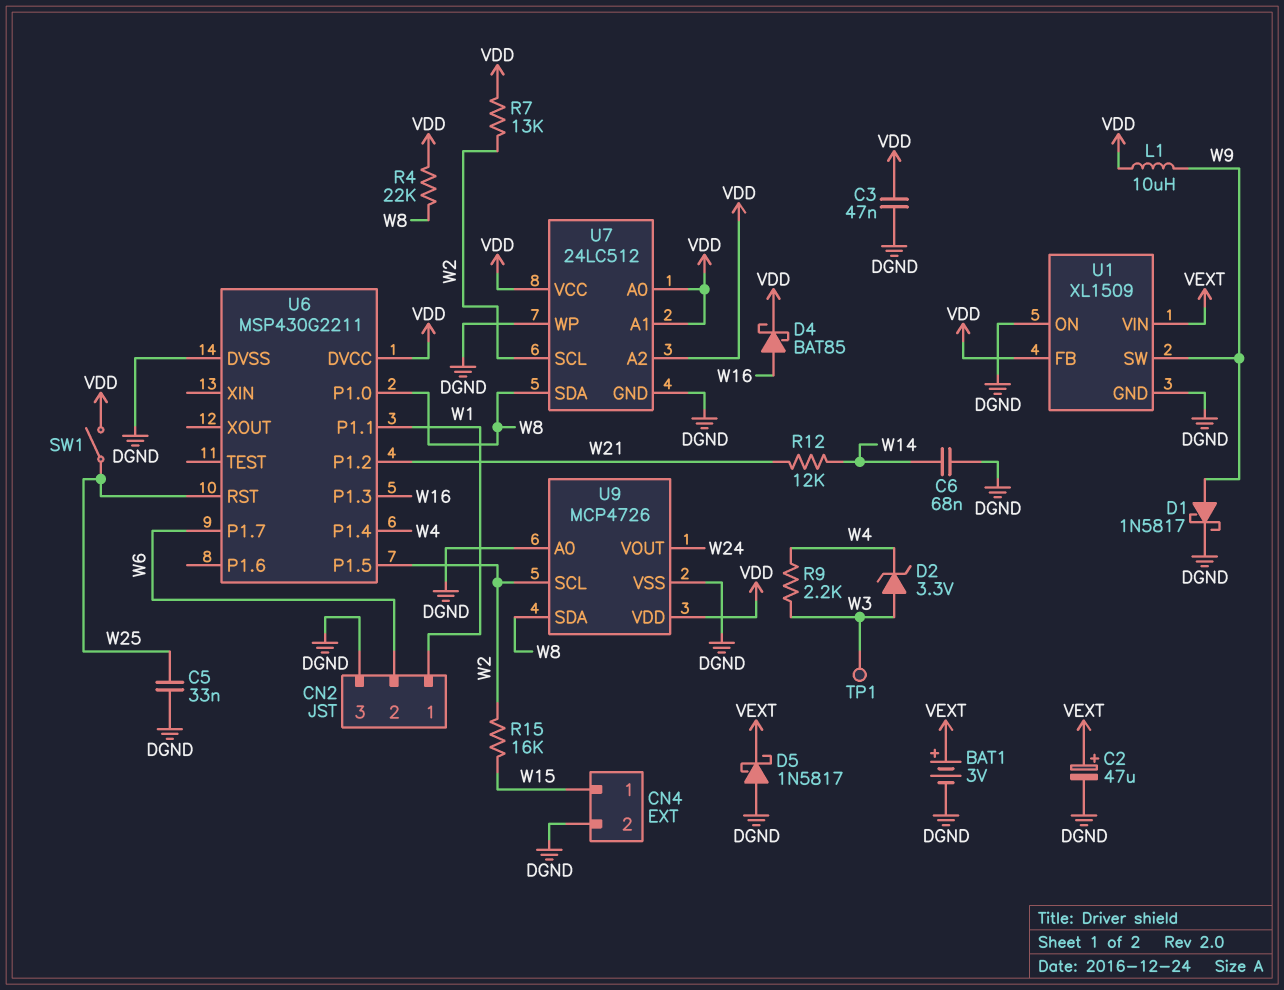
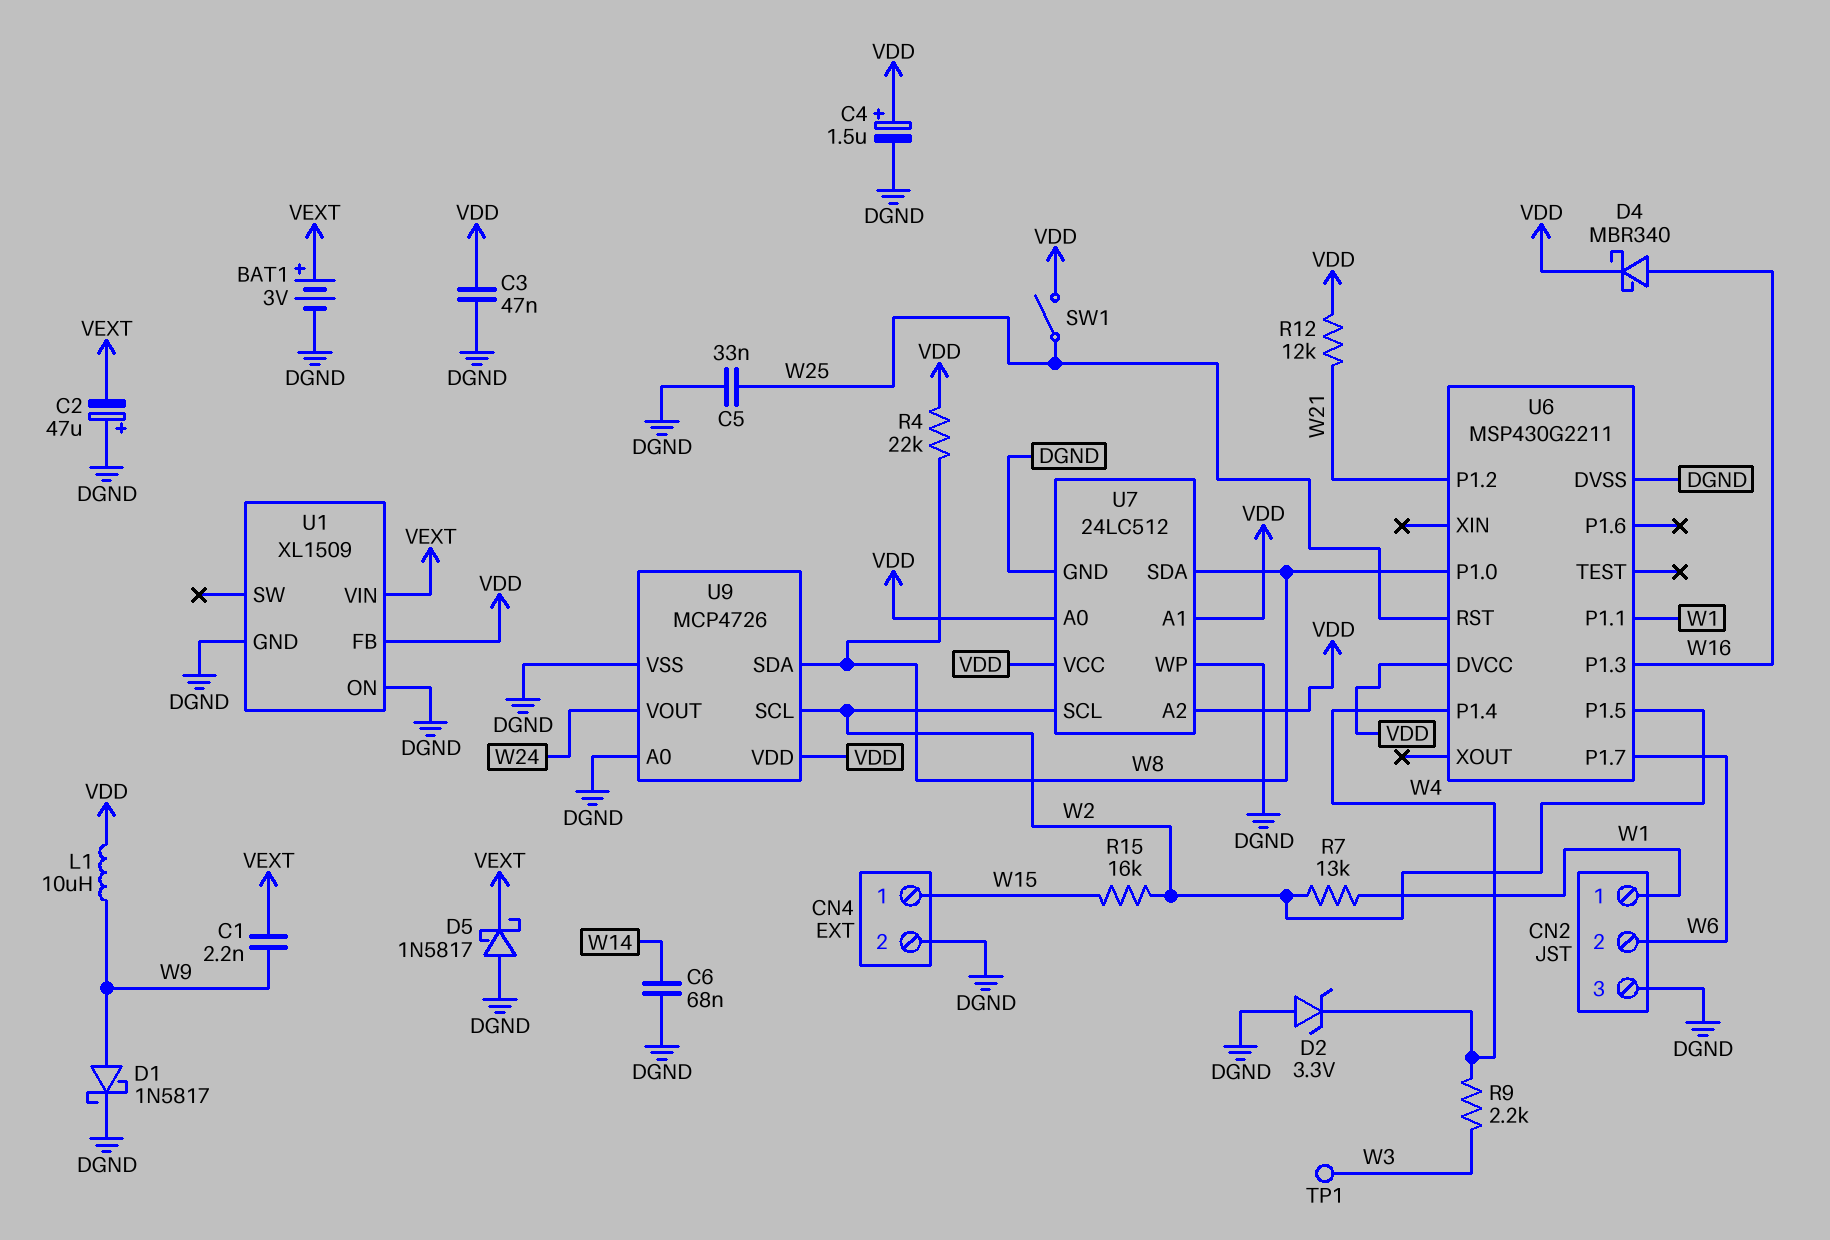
C1: none -> 2.2nF (VEXT, W9)
C2: 47uF (plus VEXT, minus DGND) -> 47uF (plus DGND, minus VEXT)
C4: none -> 1.5uF (plus VDD, minus DGND)
D2: zener 3.3V (A W3, K W4) -> zener 3.3V (A DGND, K W4)
D4: schottky BAT85 (A W16, K VDD) -> schottky MBR340 (A W16, K VDD)
R7: 13k (VDD, W2) -> 13k (W1, W2)
R12: 12k (W14, W21) -> 12k (VDD, W21)
U1 pin SW: W9 -> none

